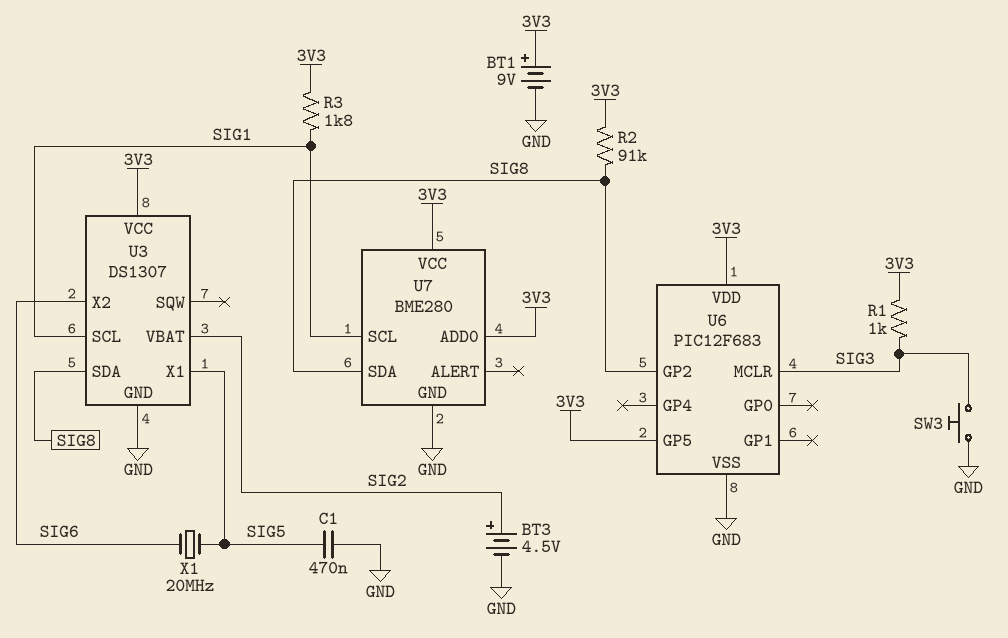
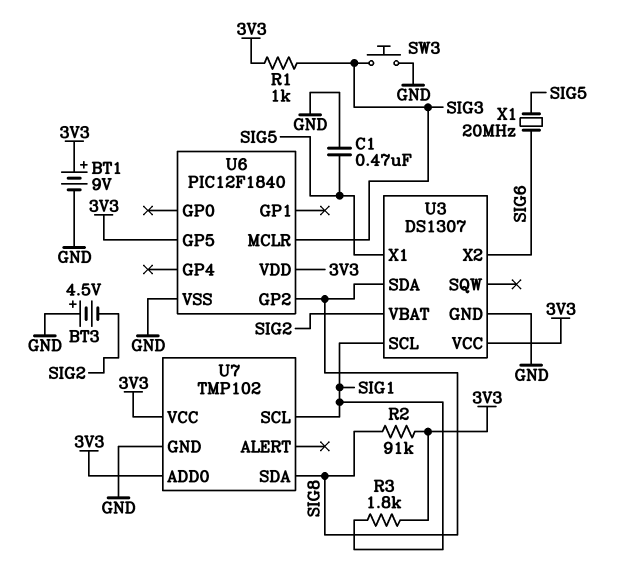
BT3: 4.5V (plus SIG2, minus GND) -> 4.5V (plus GND, minus SIG2)
U6: PIC12F683 -> PIC12F1840
U7: BME280 -> TMP102

